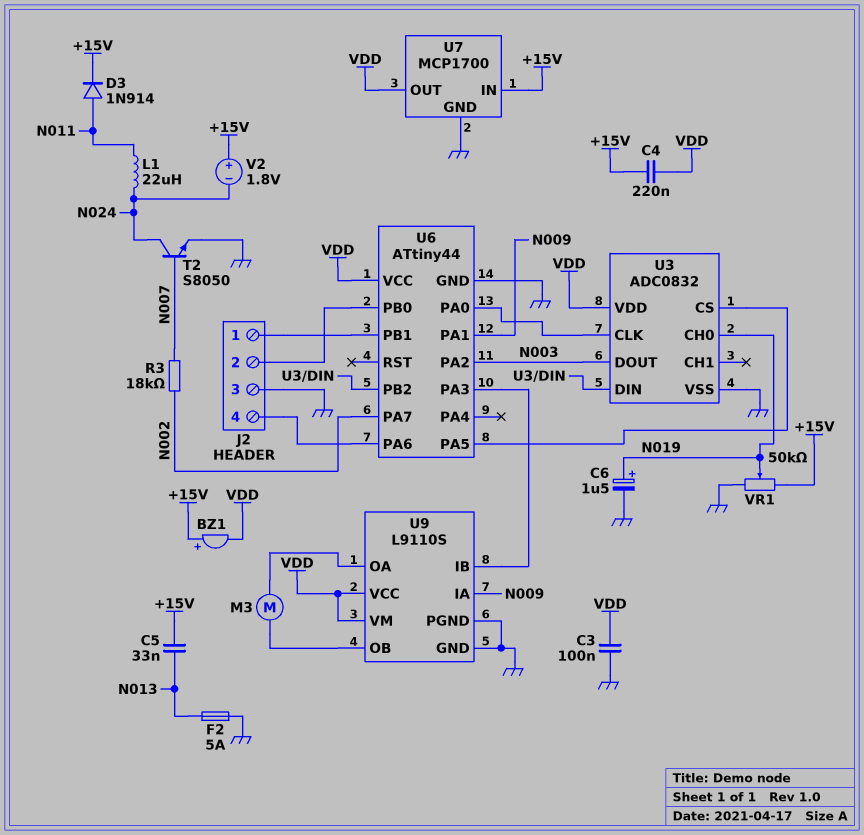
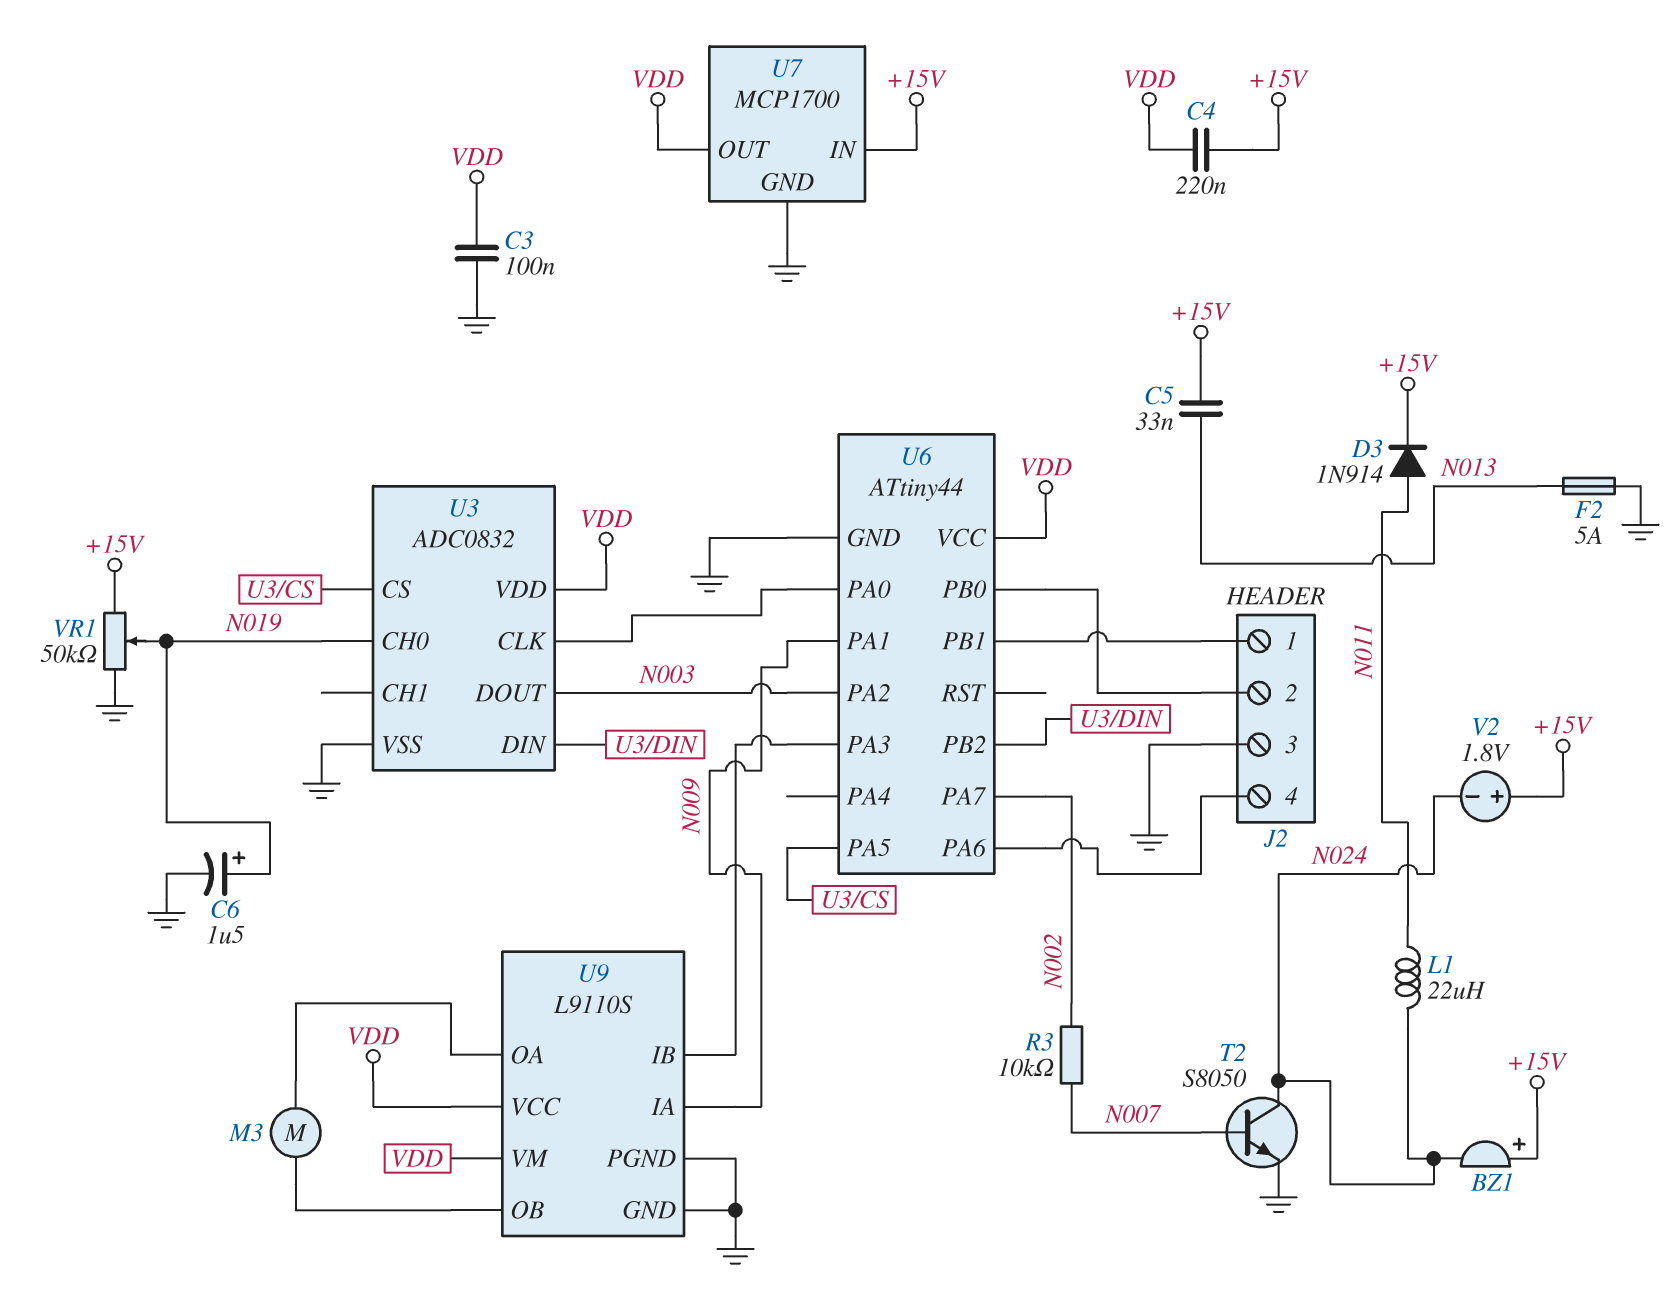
BZ1: buzzer (plus +15V, minus VDD) -> buzzer (plus +15V, minus N024)
R3: 18k (N002, N007) -> 10k (N002, N007)

